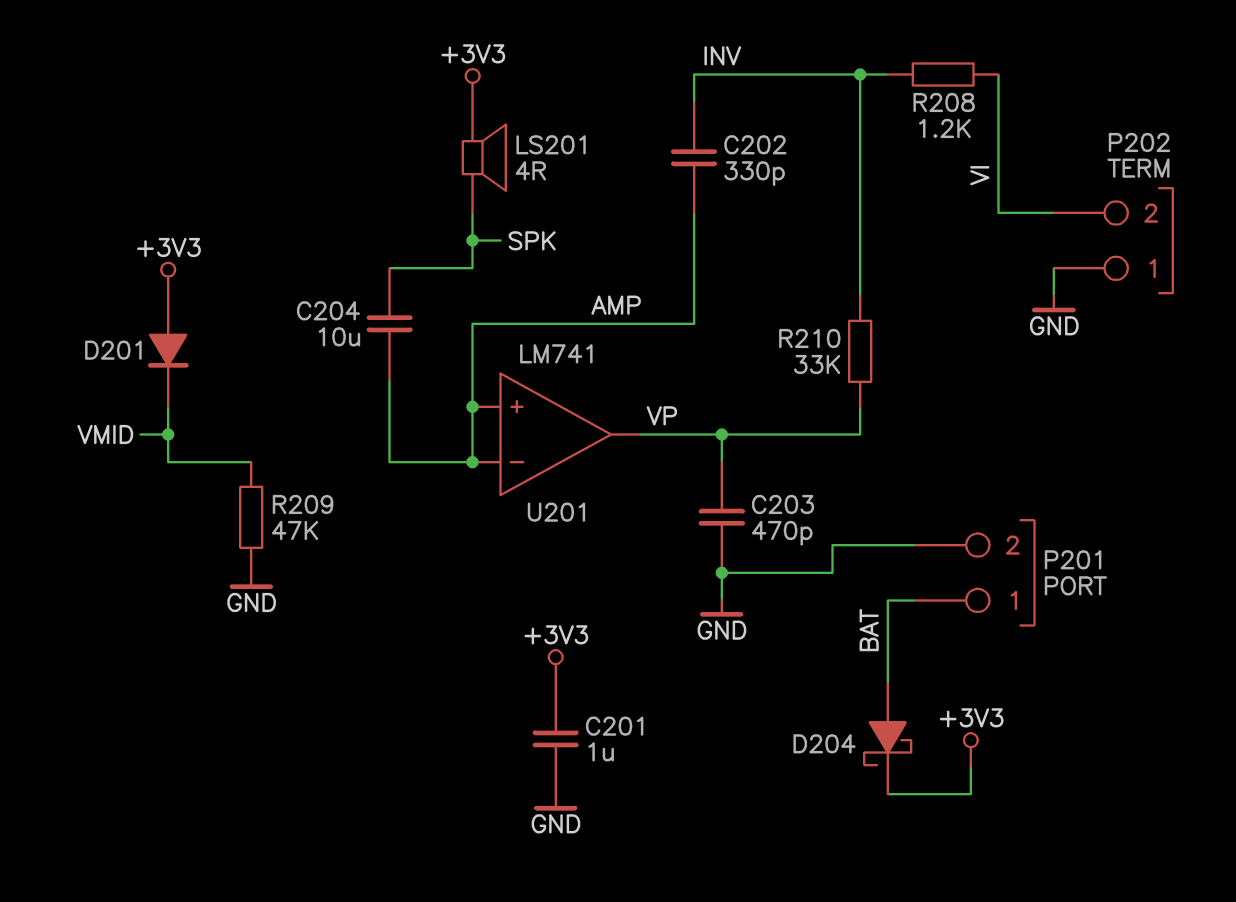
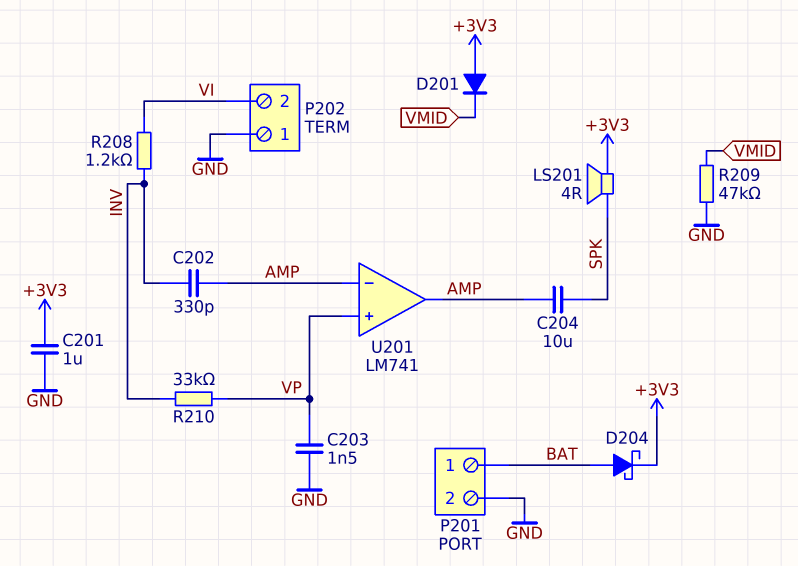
C203: 470pF (GND, VP) -> 1.5nF (GND, VP)
U201 pin in+: AMP -> VP
U201 pin out: VP -> AMP

